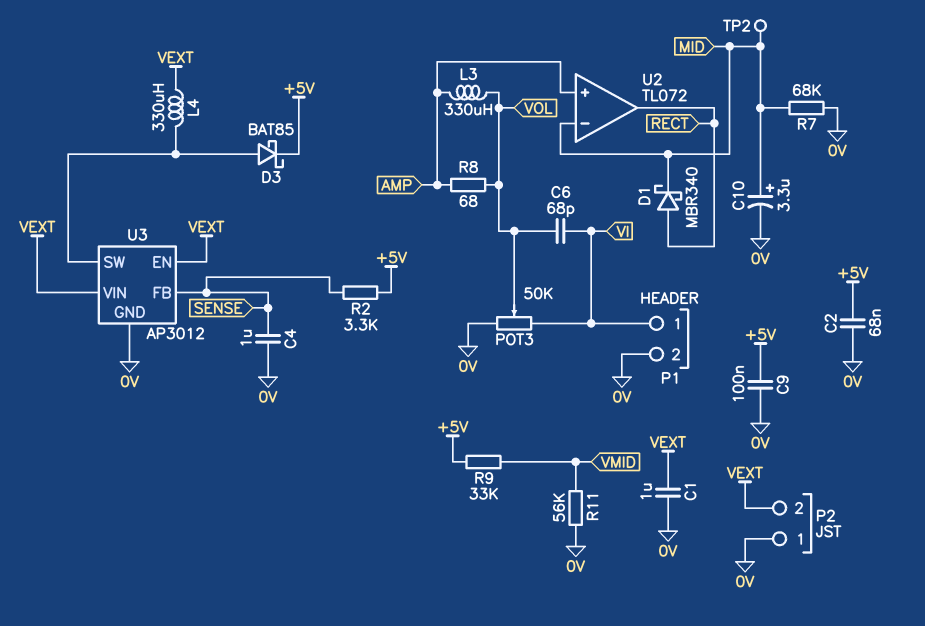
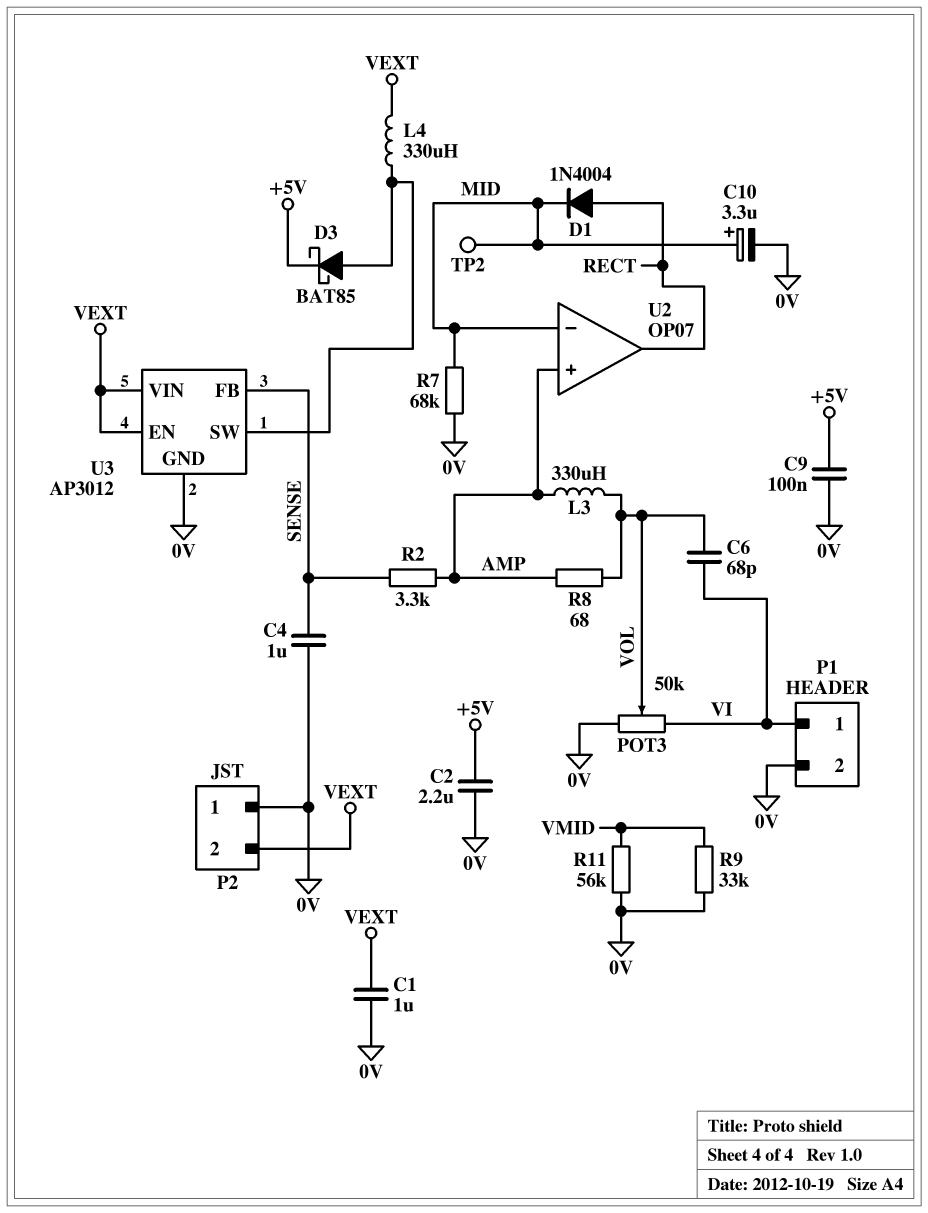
C2: 68nF (+5V, 0V) -> 2.2uF (+5V, 0V)
D1: schottky MBR340 (A RECT, K MID) -> diode 1N4004 (A RECT, K MID)
R2: 3.3k (+5V, SENSE) -> 3.3k (AMP, SENSE)
R9: 33k (+5V, VMID) -> 33k (0V, VMID)
U2: TL072 -> OP07

